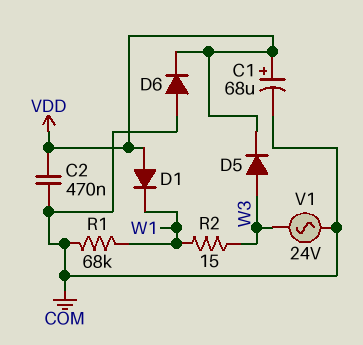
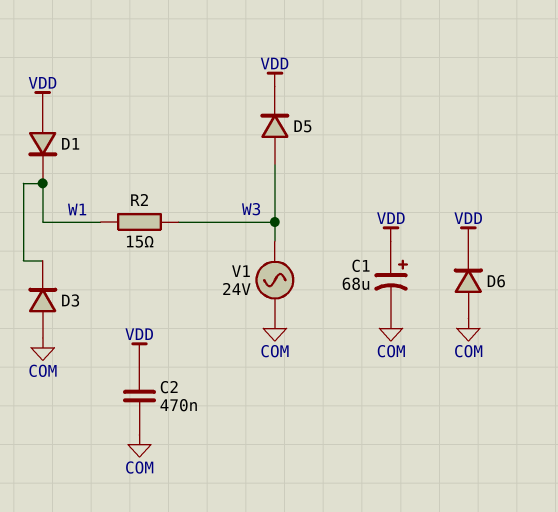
D3: none -> diode (A COM, K W1)
R1: 68k (COM, W1) -> none

